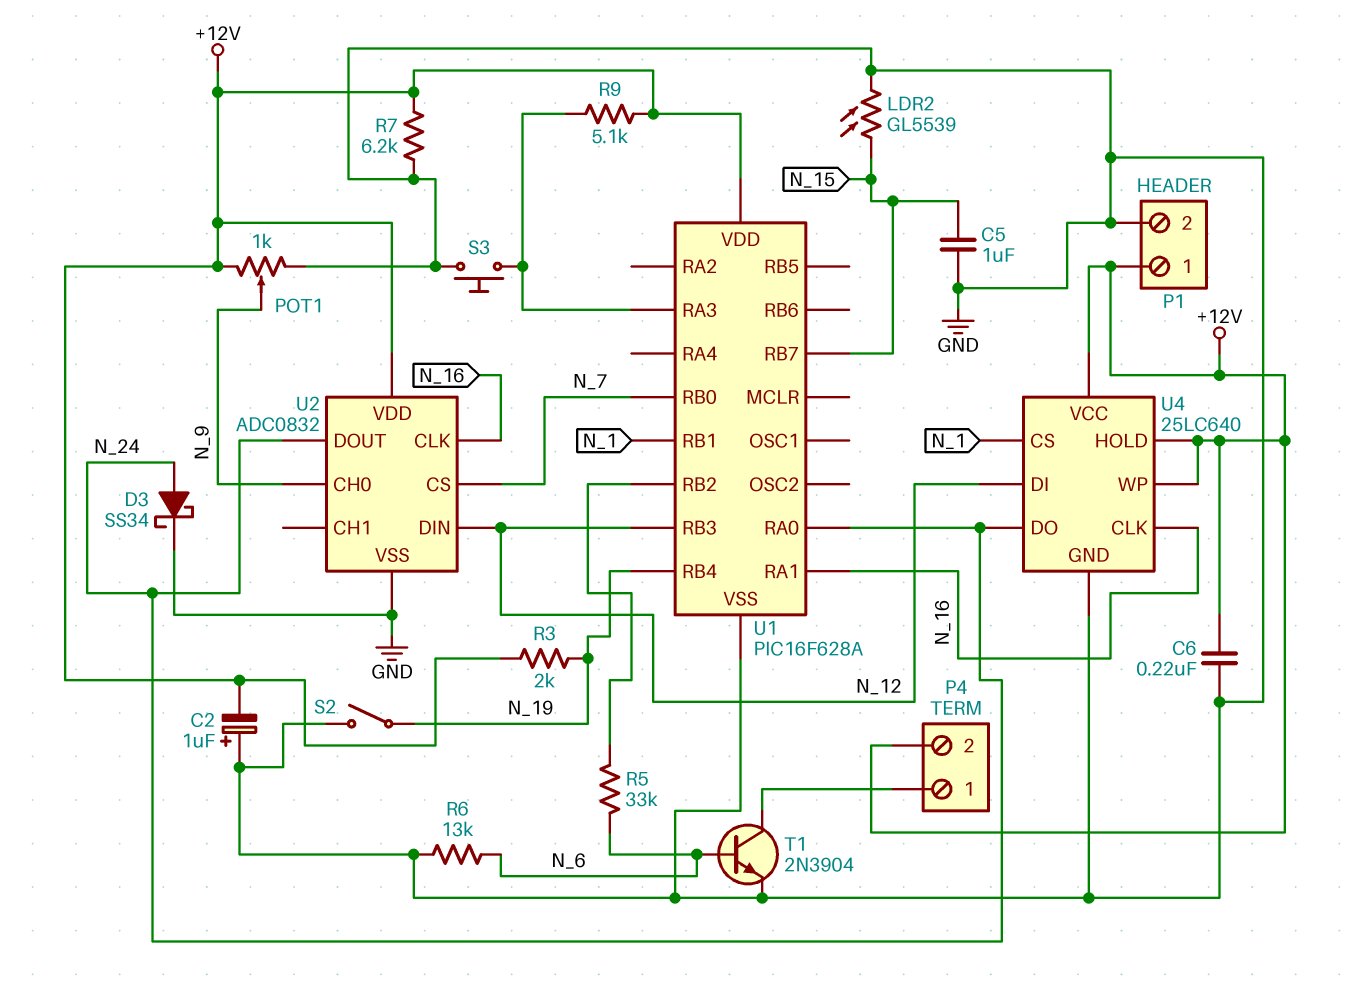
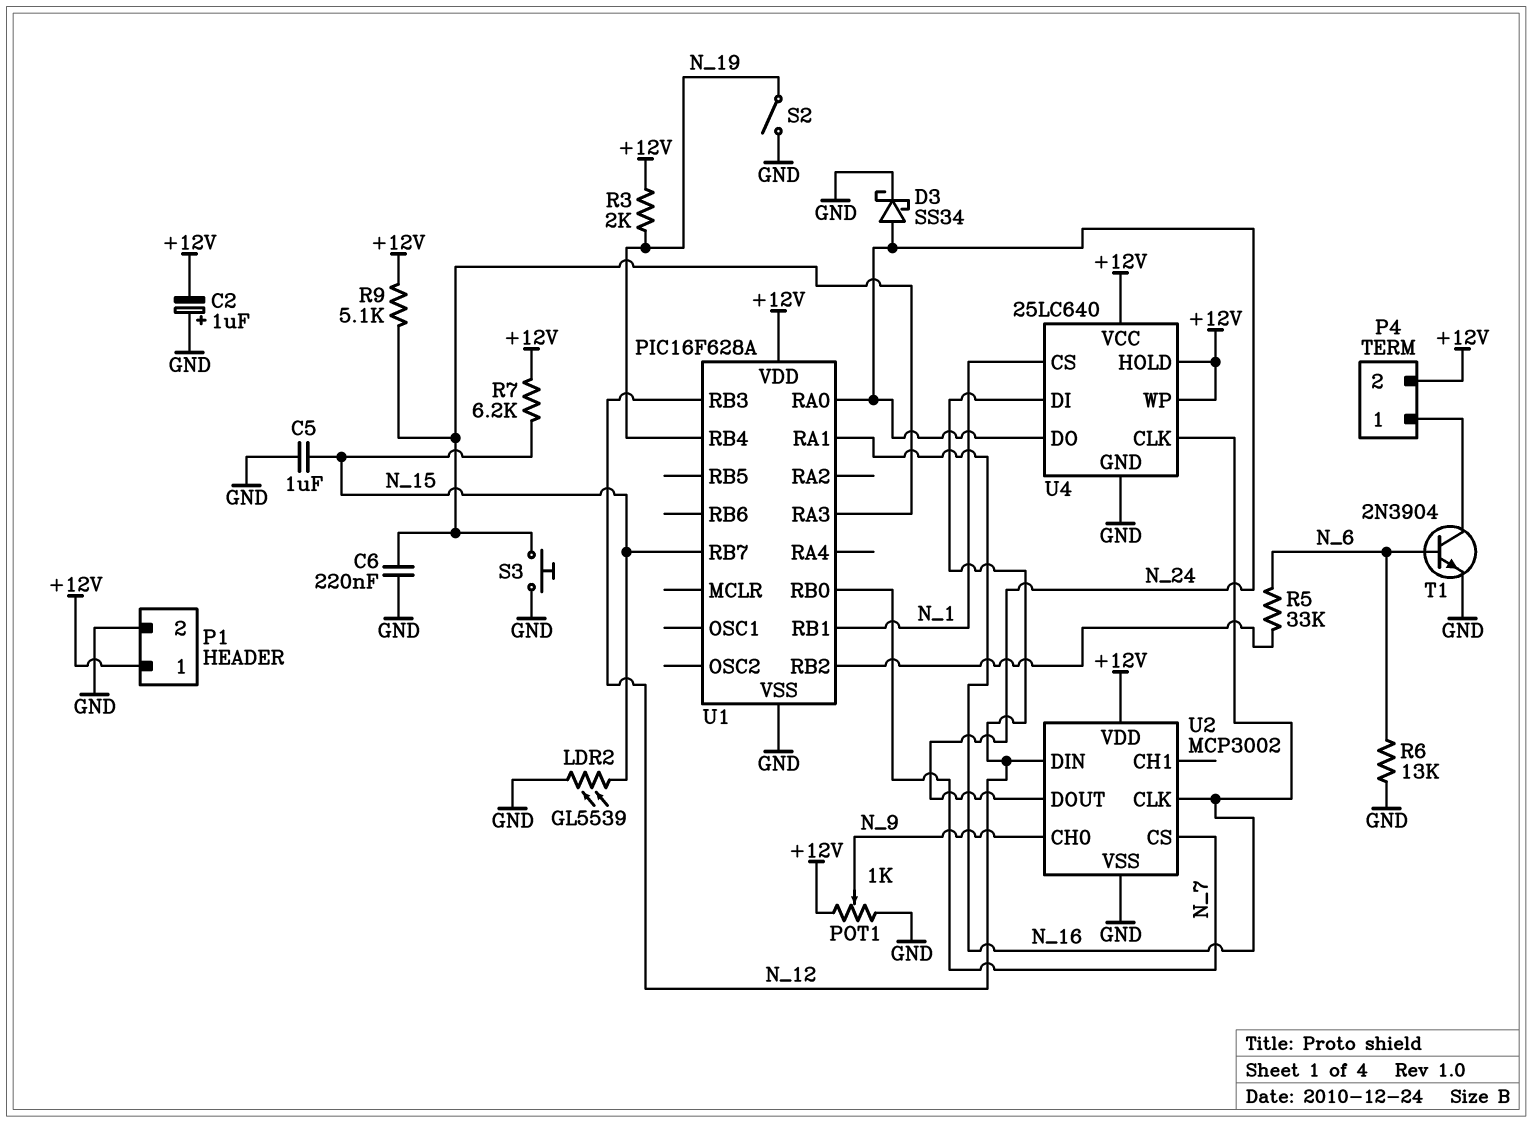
C6: 220nF (+12V, GND) -> 220nF (GND, U1/RA3)
R7: 6.2k (+12V, GND) -> 6.2k (+12V, N_15)
U2: ADC0832 -> MCP3002

